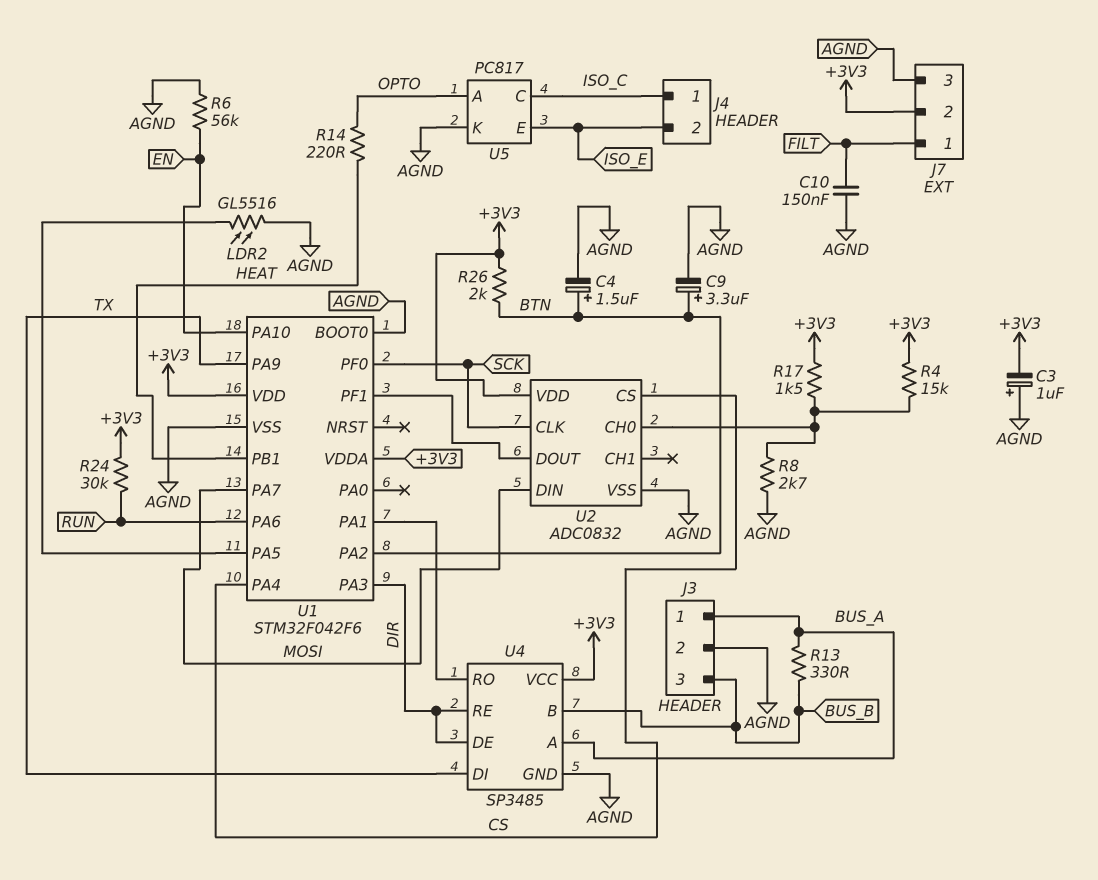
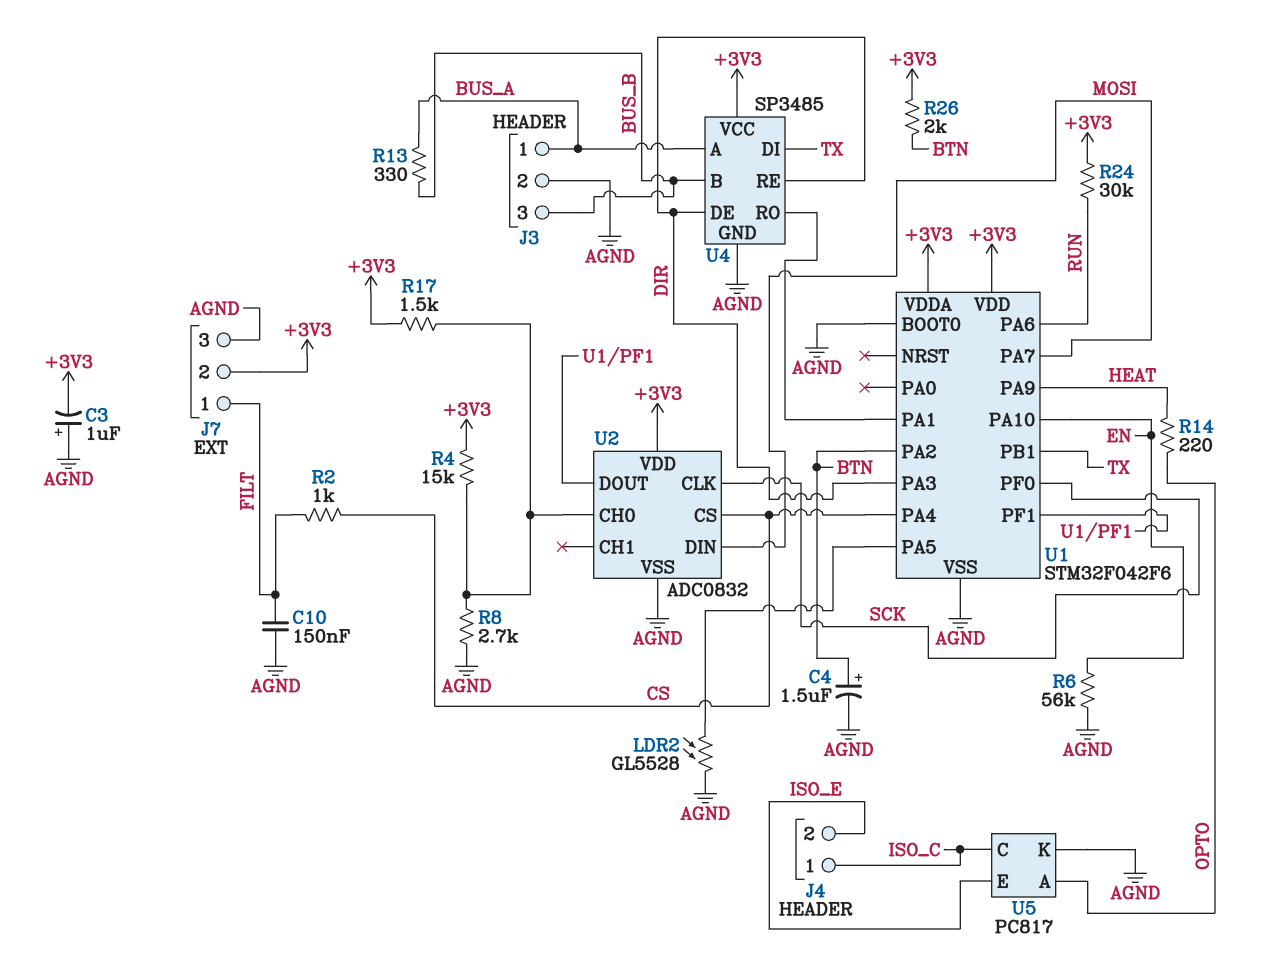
C9: 3.3uF (plus BTN, minus AGND) -> none
LDR2: GL5516 (AGND, U1/PA5) -> GL5528 (AGND, U1/PA5)
R2: none -> 1k (CS, FILT)
U1 pin PA9: TX -> HEAT
U1 pin PB1: HEAT -> TX

